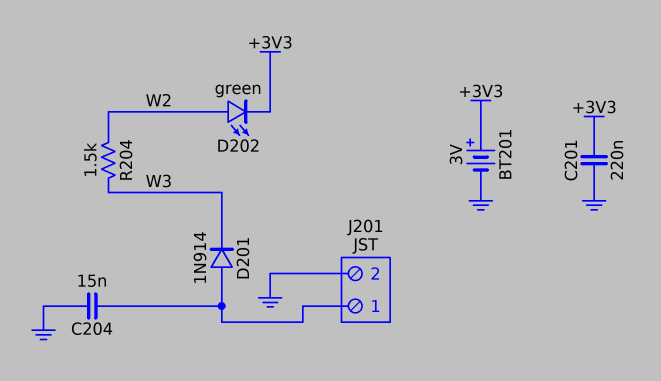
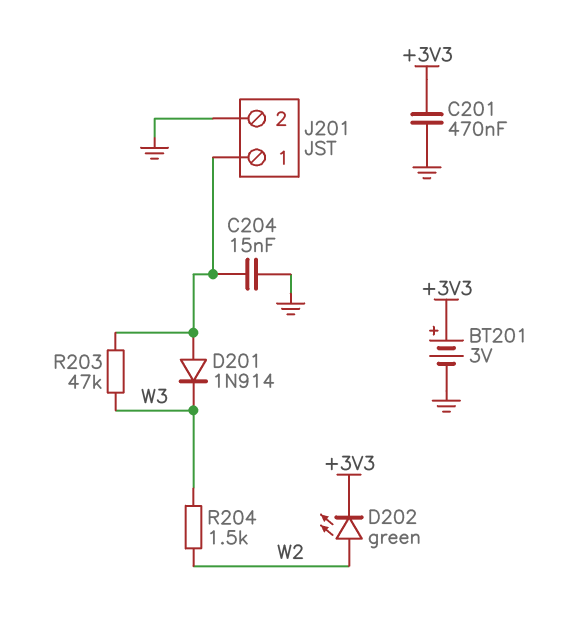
C201: 220nF (+3V3, GND) -> 470nF (+3V3, GND)
R203: none -> 47k (J201/1, W3)

